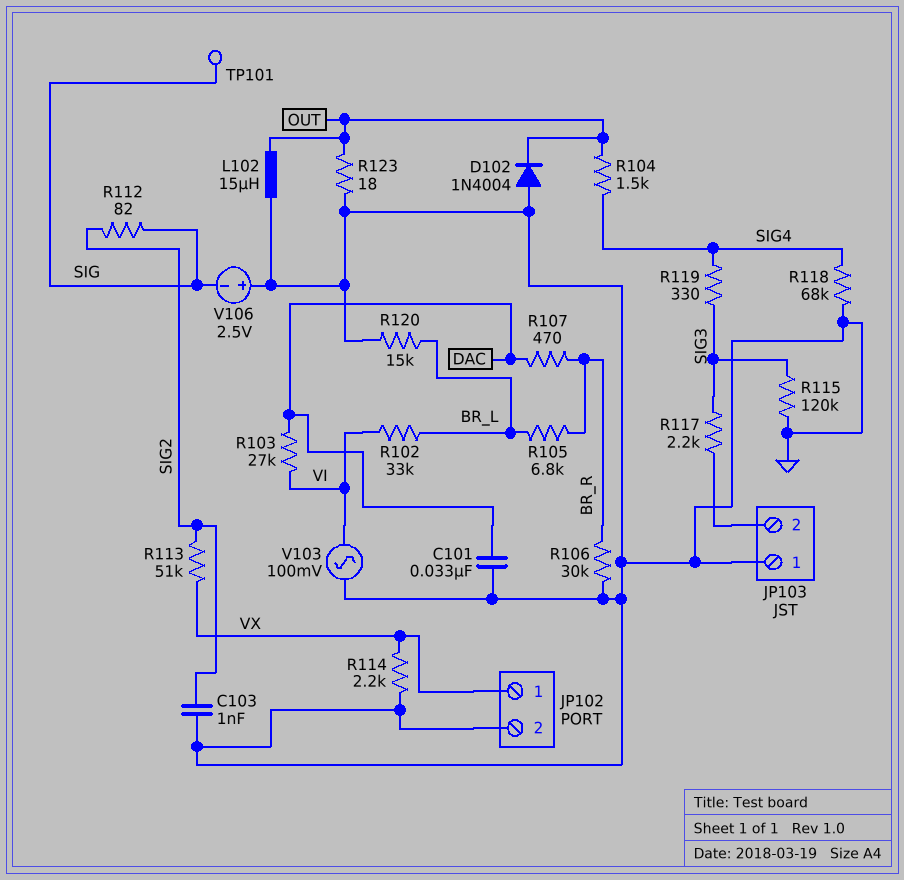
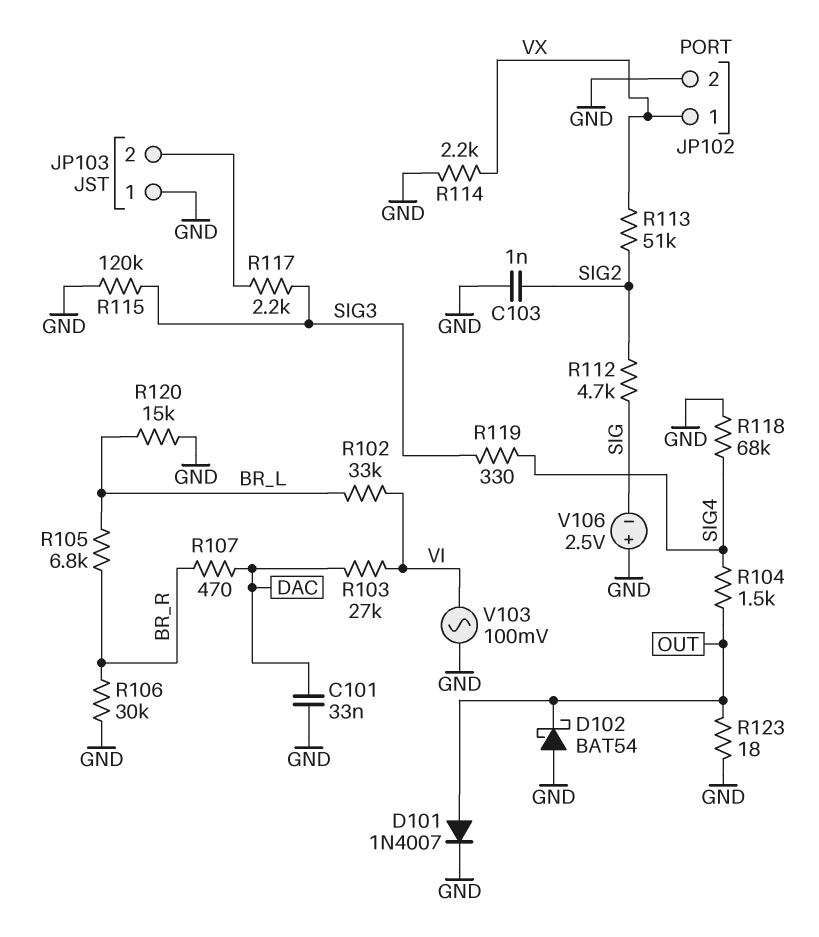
D101: none -> diode 1N4007 (A OUT, K GND)
D102: diode 1N4004 (A GND, K OUT) -> schottky BAT54 (A GND, K OUT)
L102: 15uH (GND, OUT) -> none
R112: 82 (SIG, SIG2) -> 4.7k (SIG, SIG2)
TP101: test point (SIG) -> none

